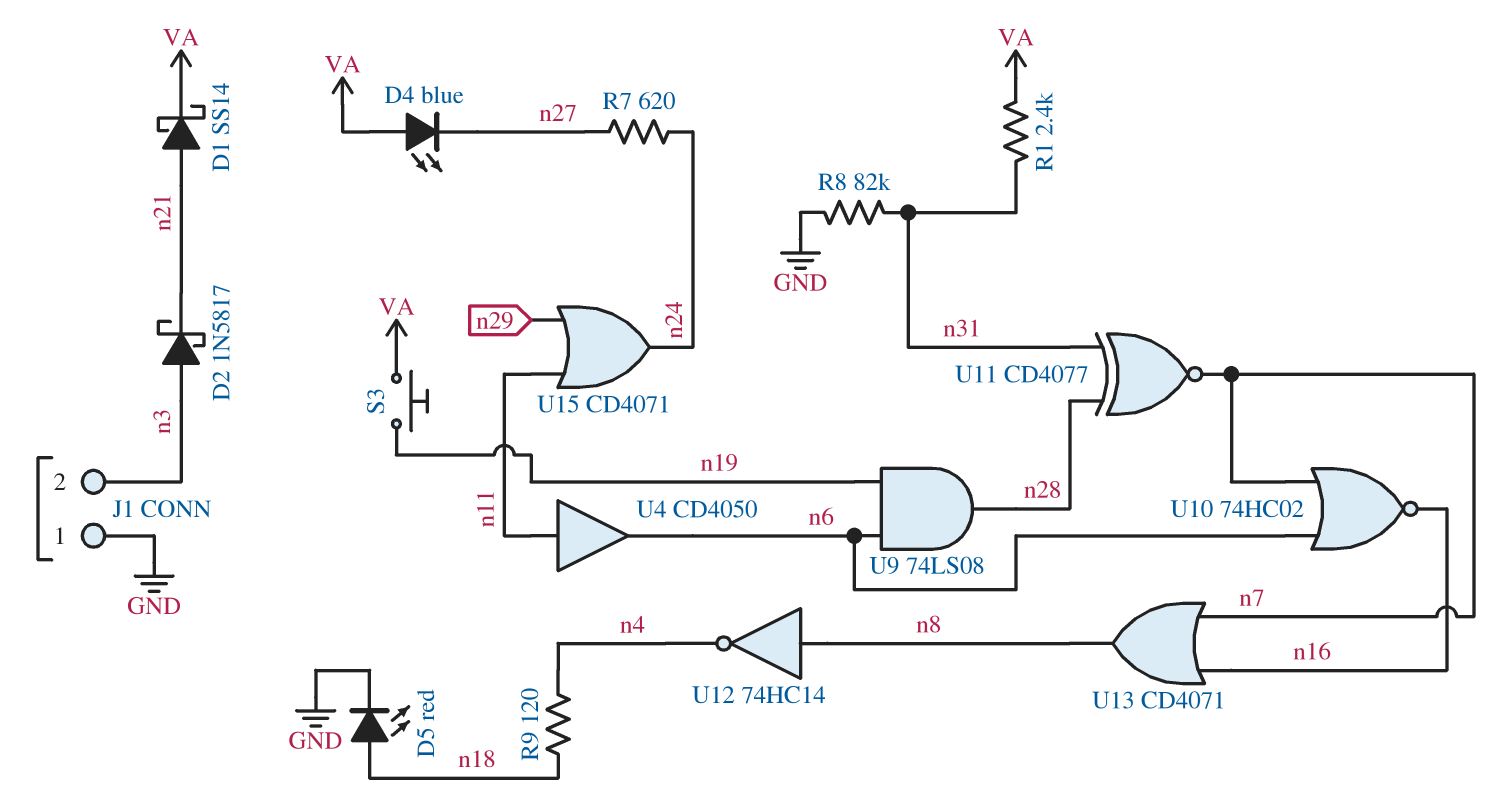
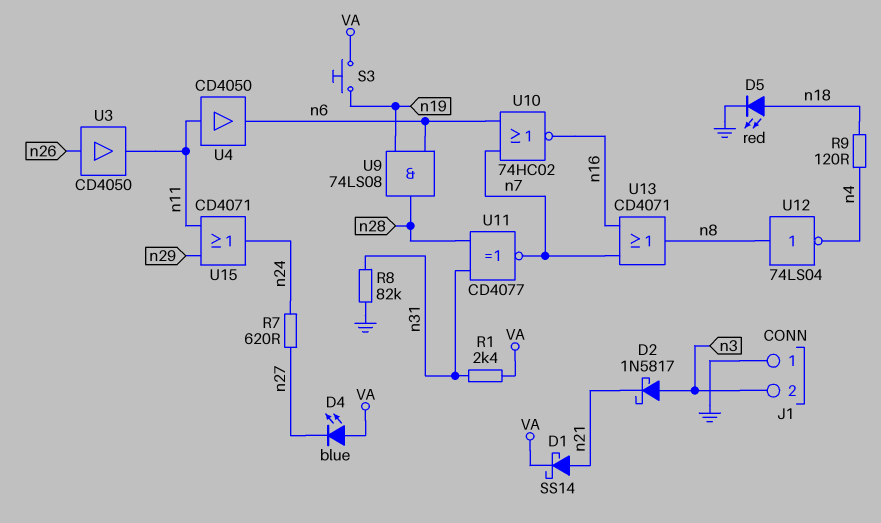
U3: none -> buffer CD4050 (in n26, out n11)
U12: NOT 74HC14 (in n8, out n4) -> NOT 74LS04 (in n8, out n4)

